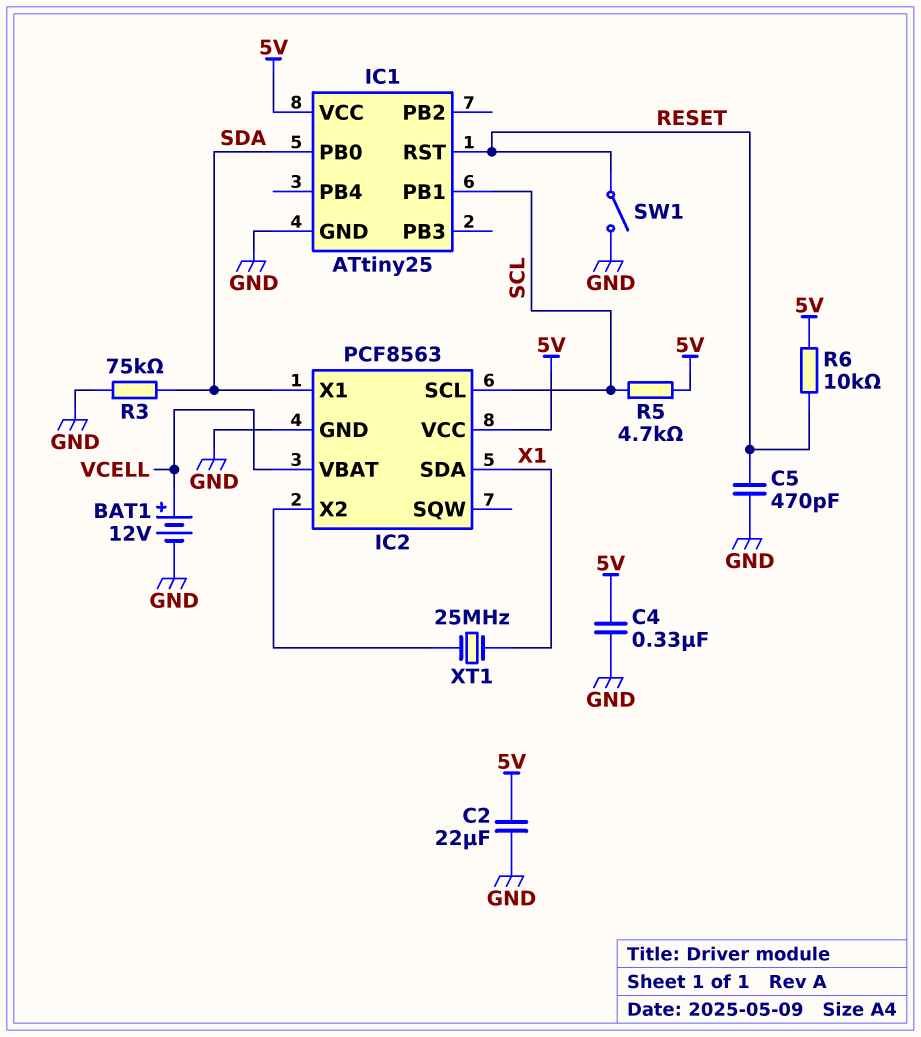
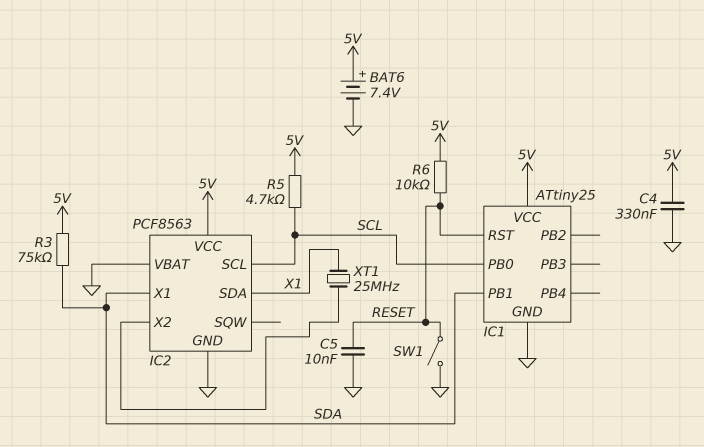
BAT1: 12V (plus VCELL, minus GND) -> none
BAT6: none -> 7.4V (plus 5V, minus GND)
C2: 22uF (5V, GND) -> none
C5: 470pF (GND, RESET) -> 10nF (GND, RESET)
IC1 pin PB0: SDA -> SCL
IC1 pin PB1: SCL -> SDA
IC2 pin VBAT: VCELL -> GND
R3: 75k (GND, SDA) -> 75k (5V, SDA)

